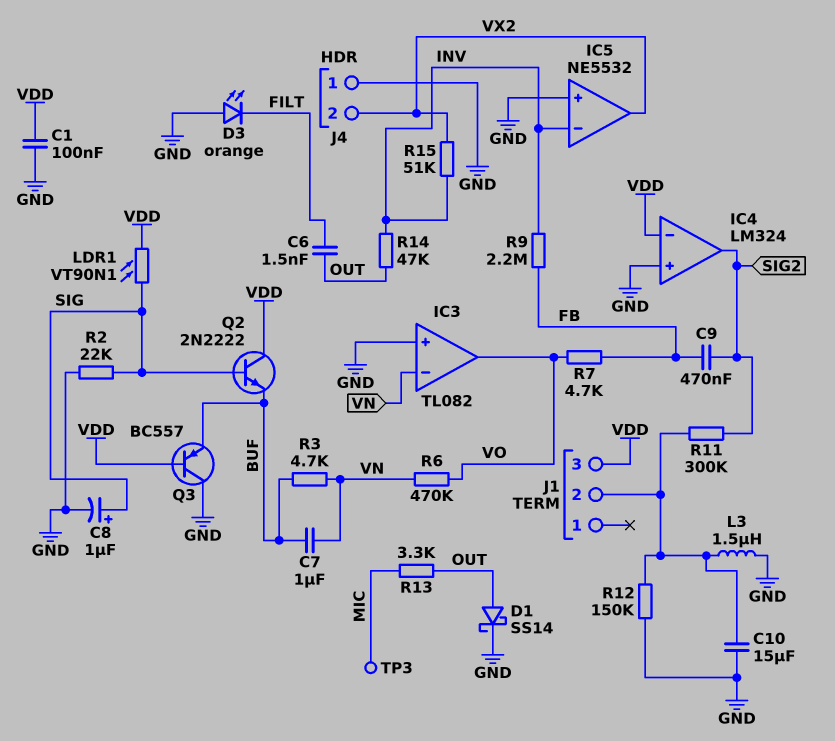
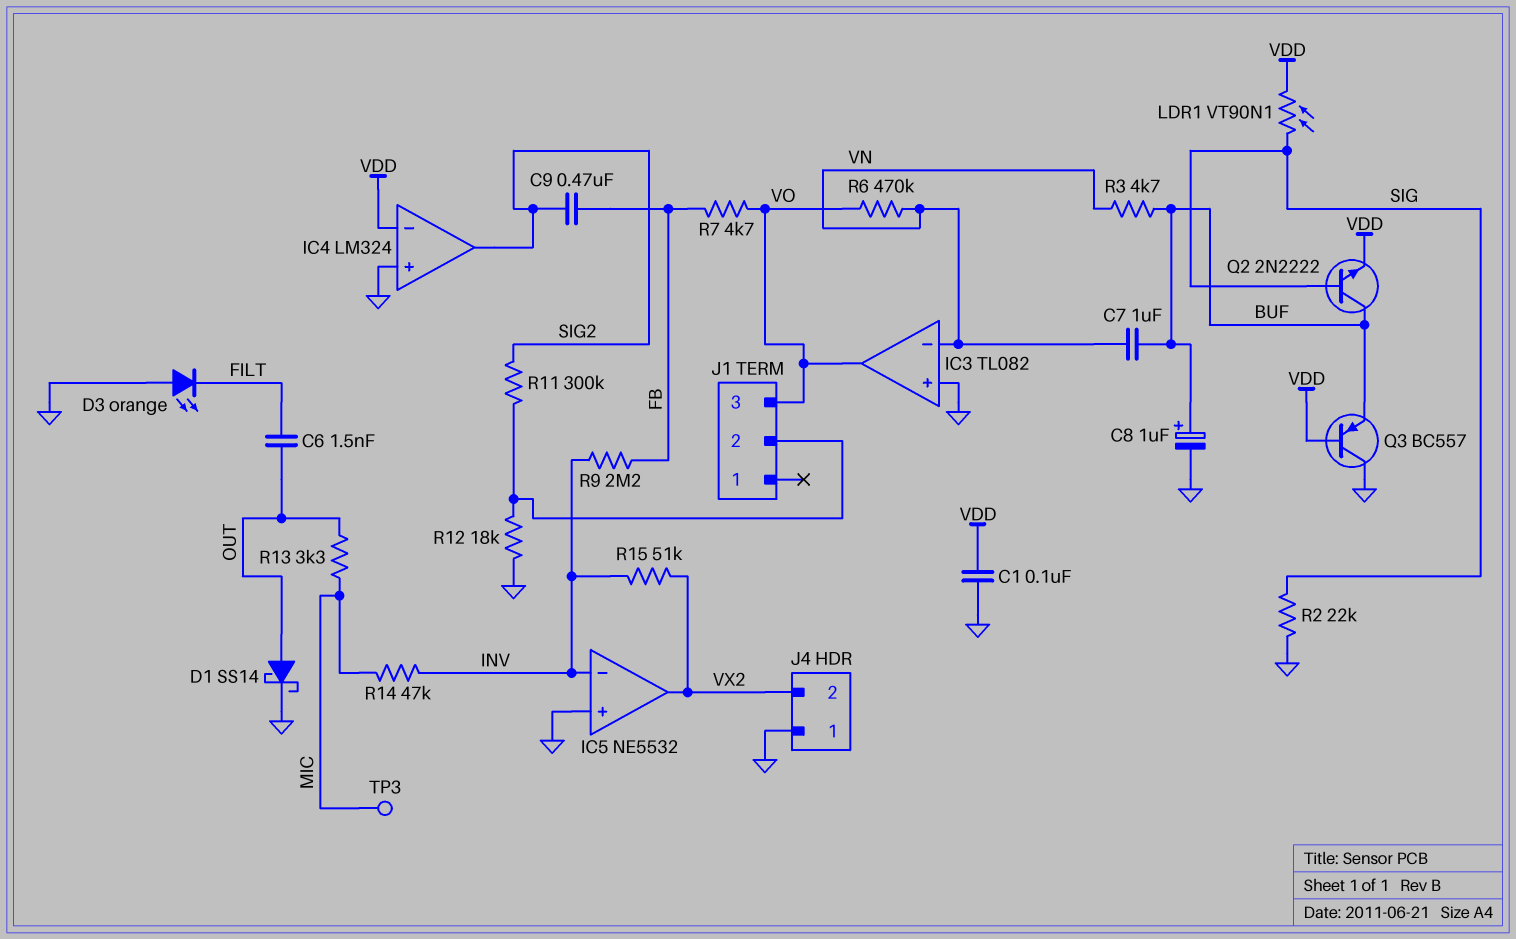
C8: 1uF (plus SIG, minus GND) -> 1uF (plus BUF, minus GND)
C10: 15uF (GND, J1/2) -> none
J1 pin 3: VDD -> VO
L3: 1.5uH (GND, J1/2) -> none
Q2: NPN 2N2222 (B SIG, C VDD, E BUF) -> NPN 2N2222 (B SIG, C BUF, E VDD)
R12: 150k (GND, J1/2) -> 18k (GND, J1/2)
R14: 47k (INV, OUT) -> 47k (INV, MIC)

